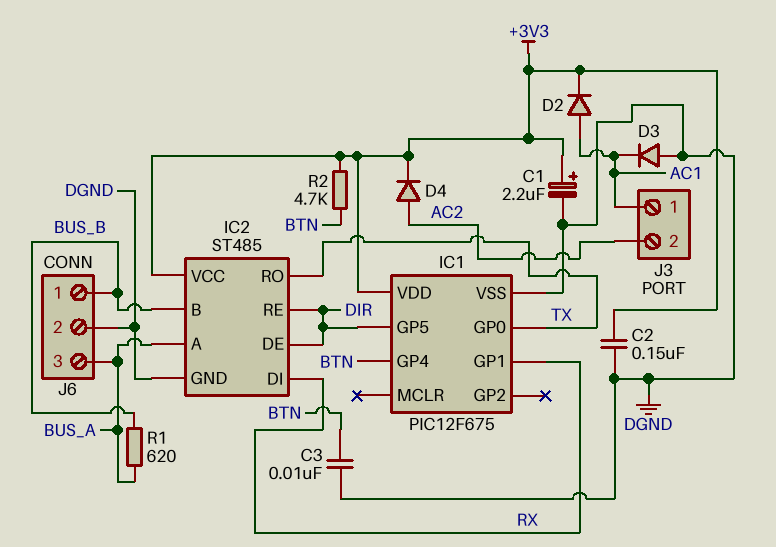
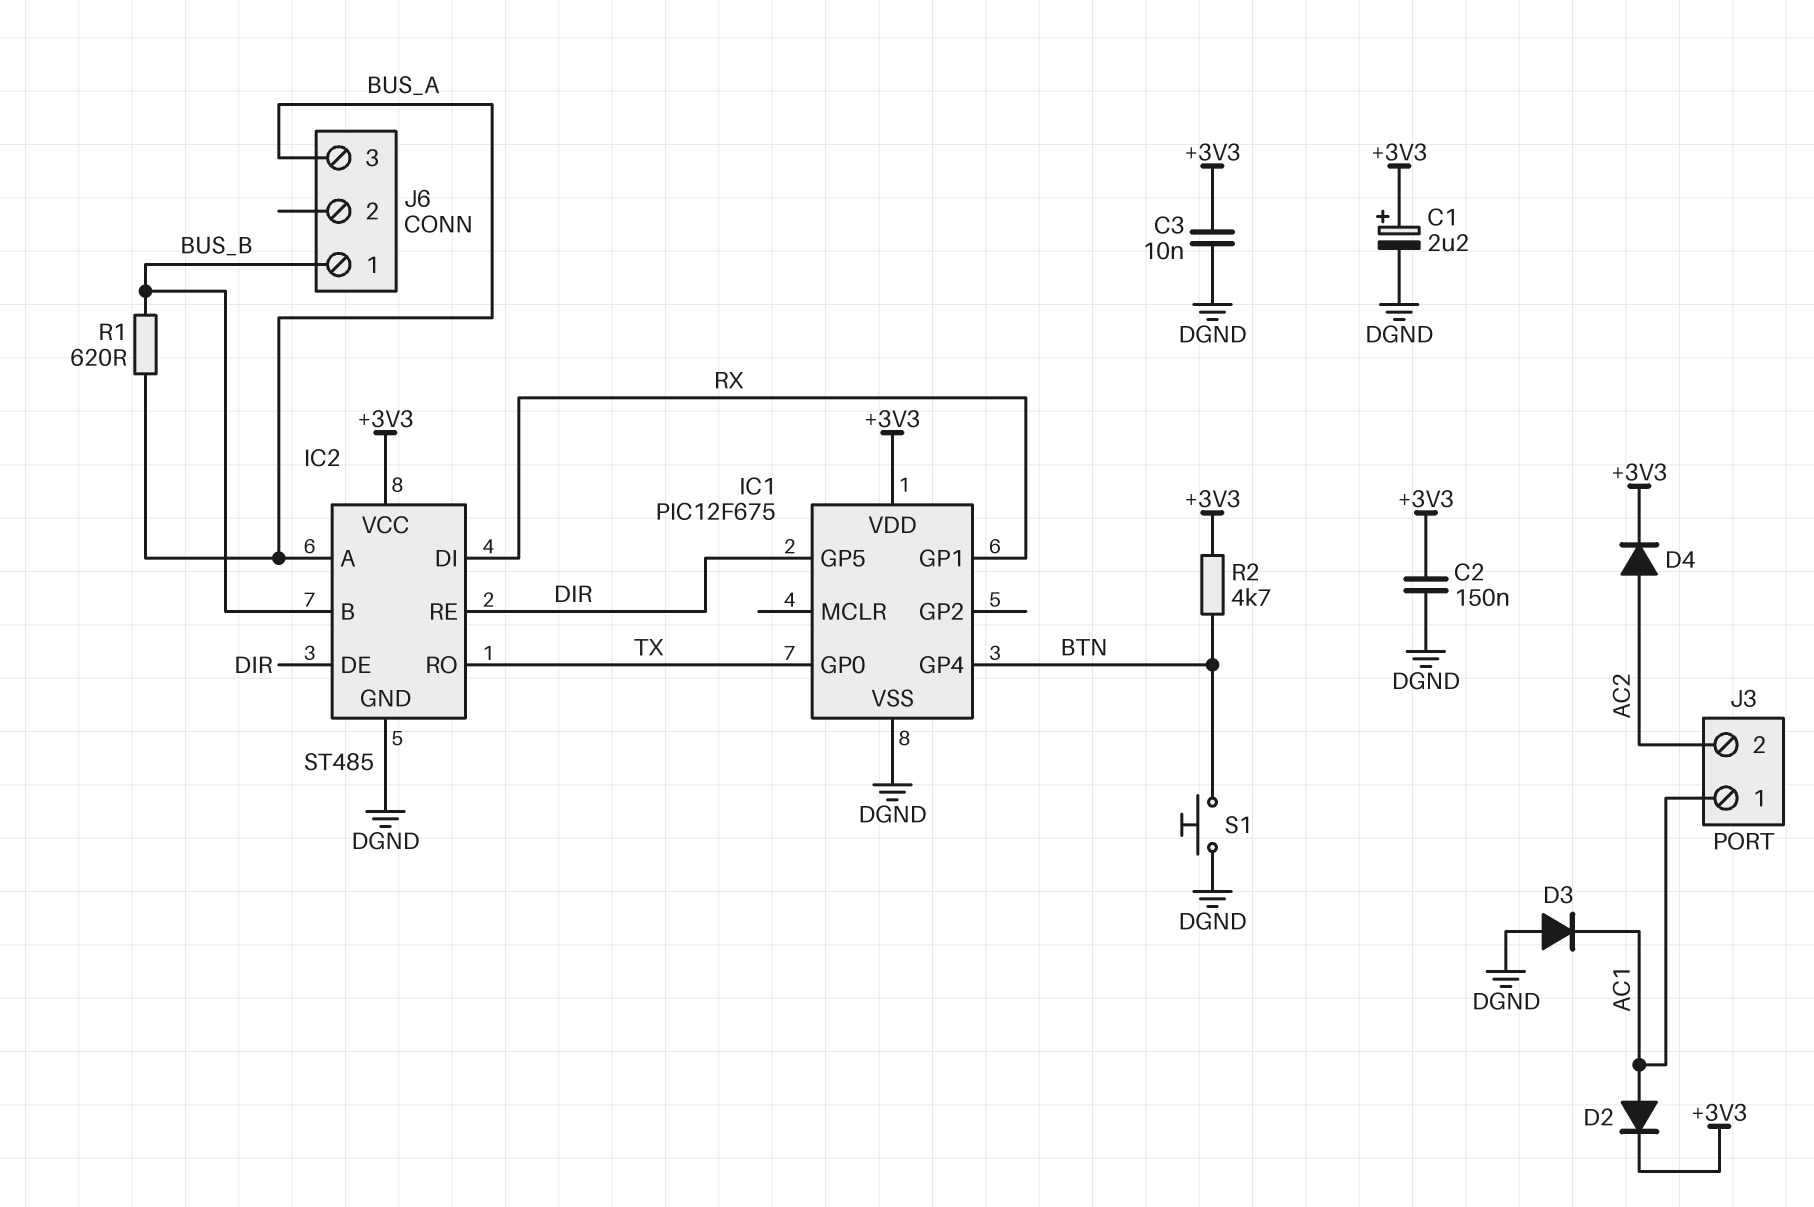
C3: 10nF (BTN, DGND) -> 10nF (+3V3, DGND)
J6 pin 2: DGND -> none
S1: none -> button (BTN, DGND)

